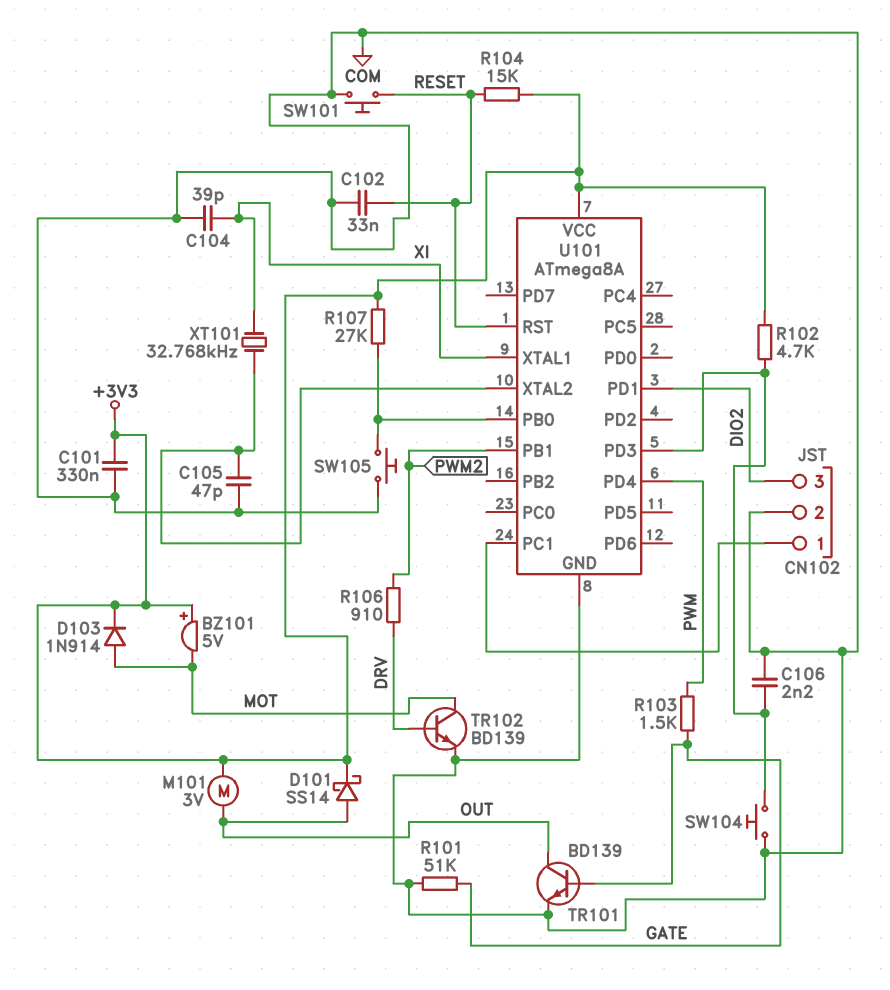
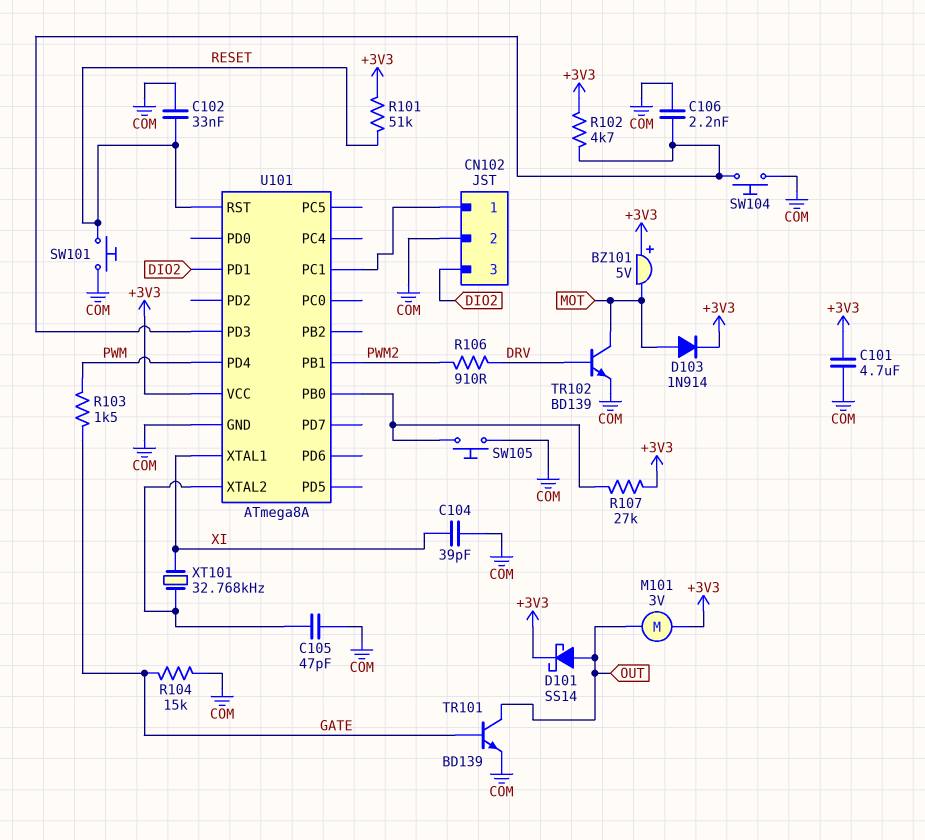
C101: 330nF (+3V3, COM) -> 4.7uF (+3V3, COM)
R101: 51k (COM, GATE) -> 51k (+3V3, RESET)
R104: 15k (+3V3, RESET) -> 15k (COM, GATE)

